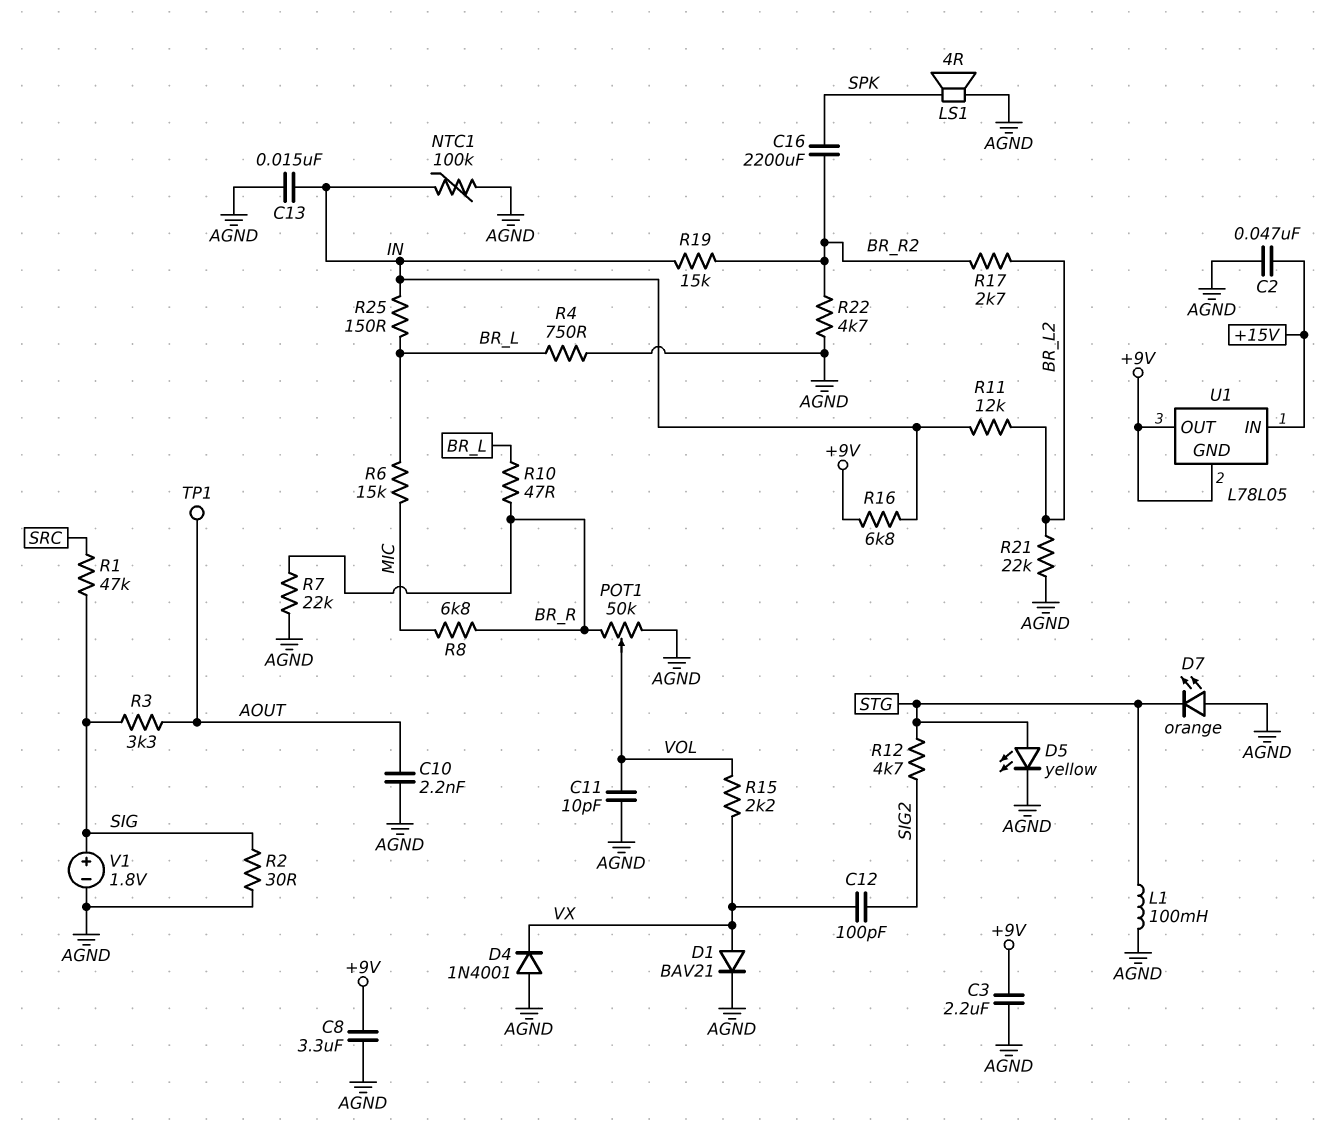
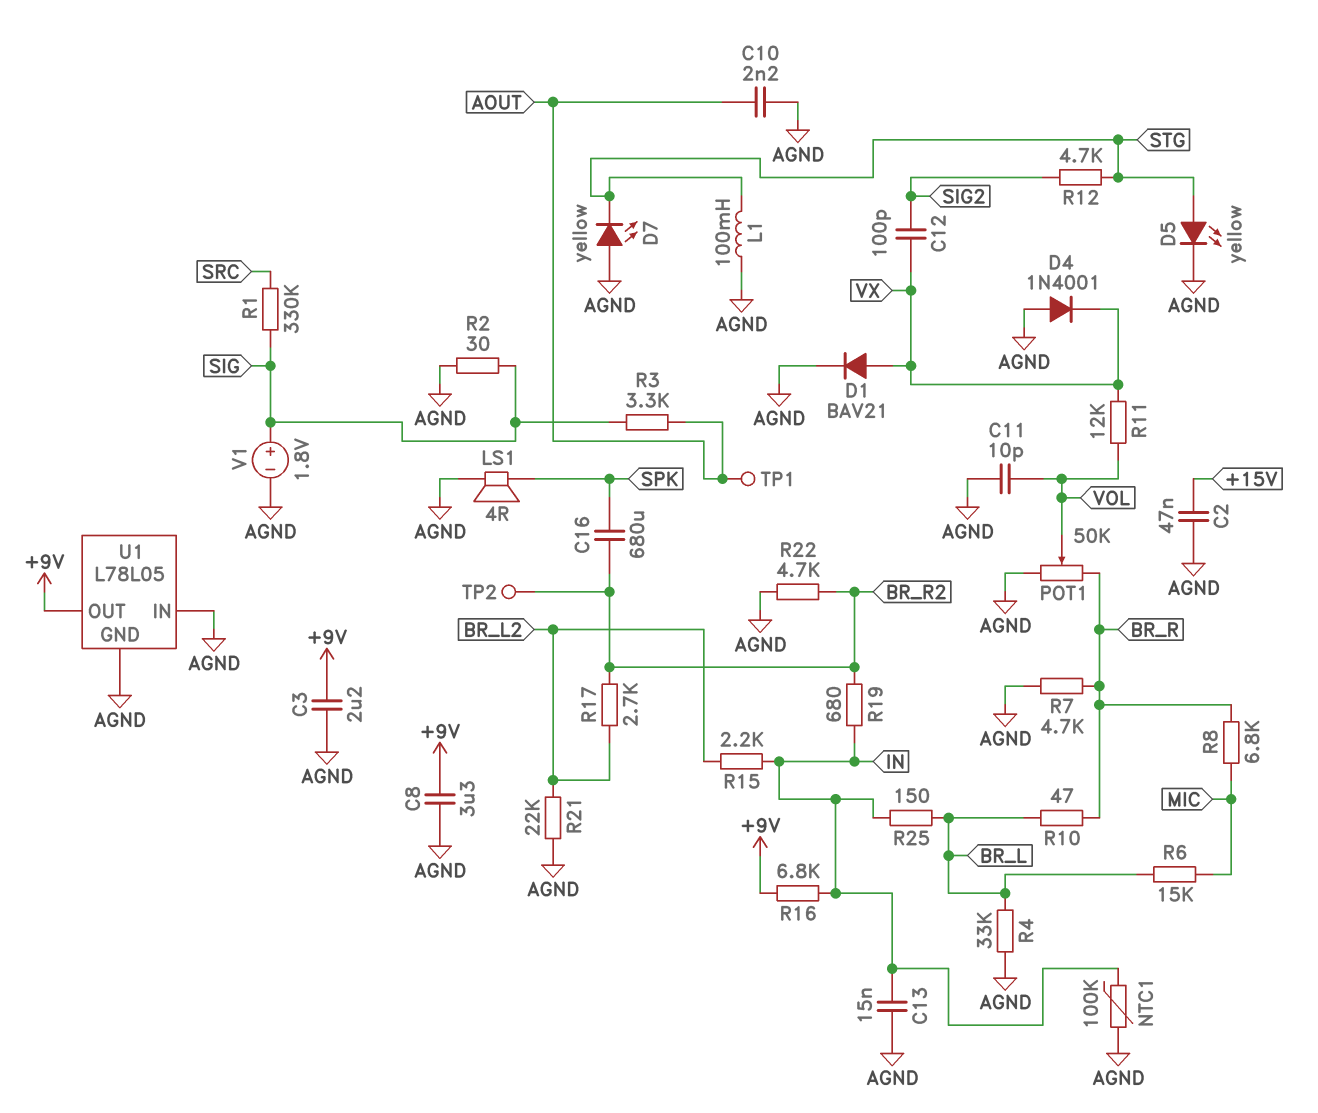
C16: 2200uF (BR_R2, SPK) -> 680uF (BR_R2, SPK)
D7: LED orange (A AGND, K STG) -> LED yellow (A AGND, K STG)
R1: 47k (SIG, SRC) -> 330k (SIG, SRC)
R4: 750 (AGND, BR_L) -> 33k (AGND, BR_L)
R7: 22k (AGND, BR_R) -> 4.7k (AGND, BR_R)
R11: 12k (BR_L2, IN) -> 12k (VOL, VX)
R15: 2.2k (VOL, VX) -> 2.2k (BR_L2, IN)
R19: 15k (BR_R2, IN) -> 680 (BR_R2, IN)
TP2: none -> test point (BR_R2)
U1 pin GND: +9V -> AGND
U1 pin IN: +15V -> AGND

